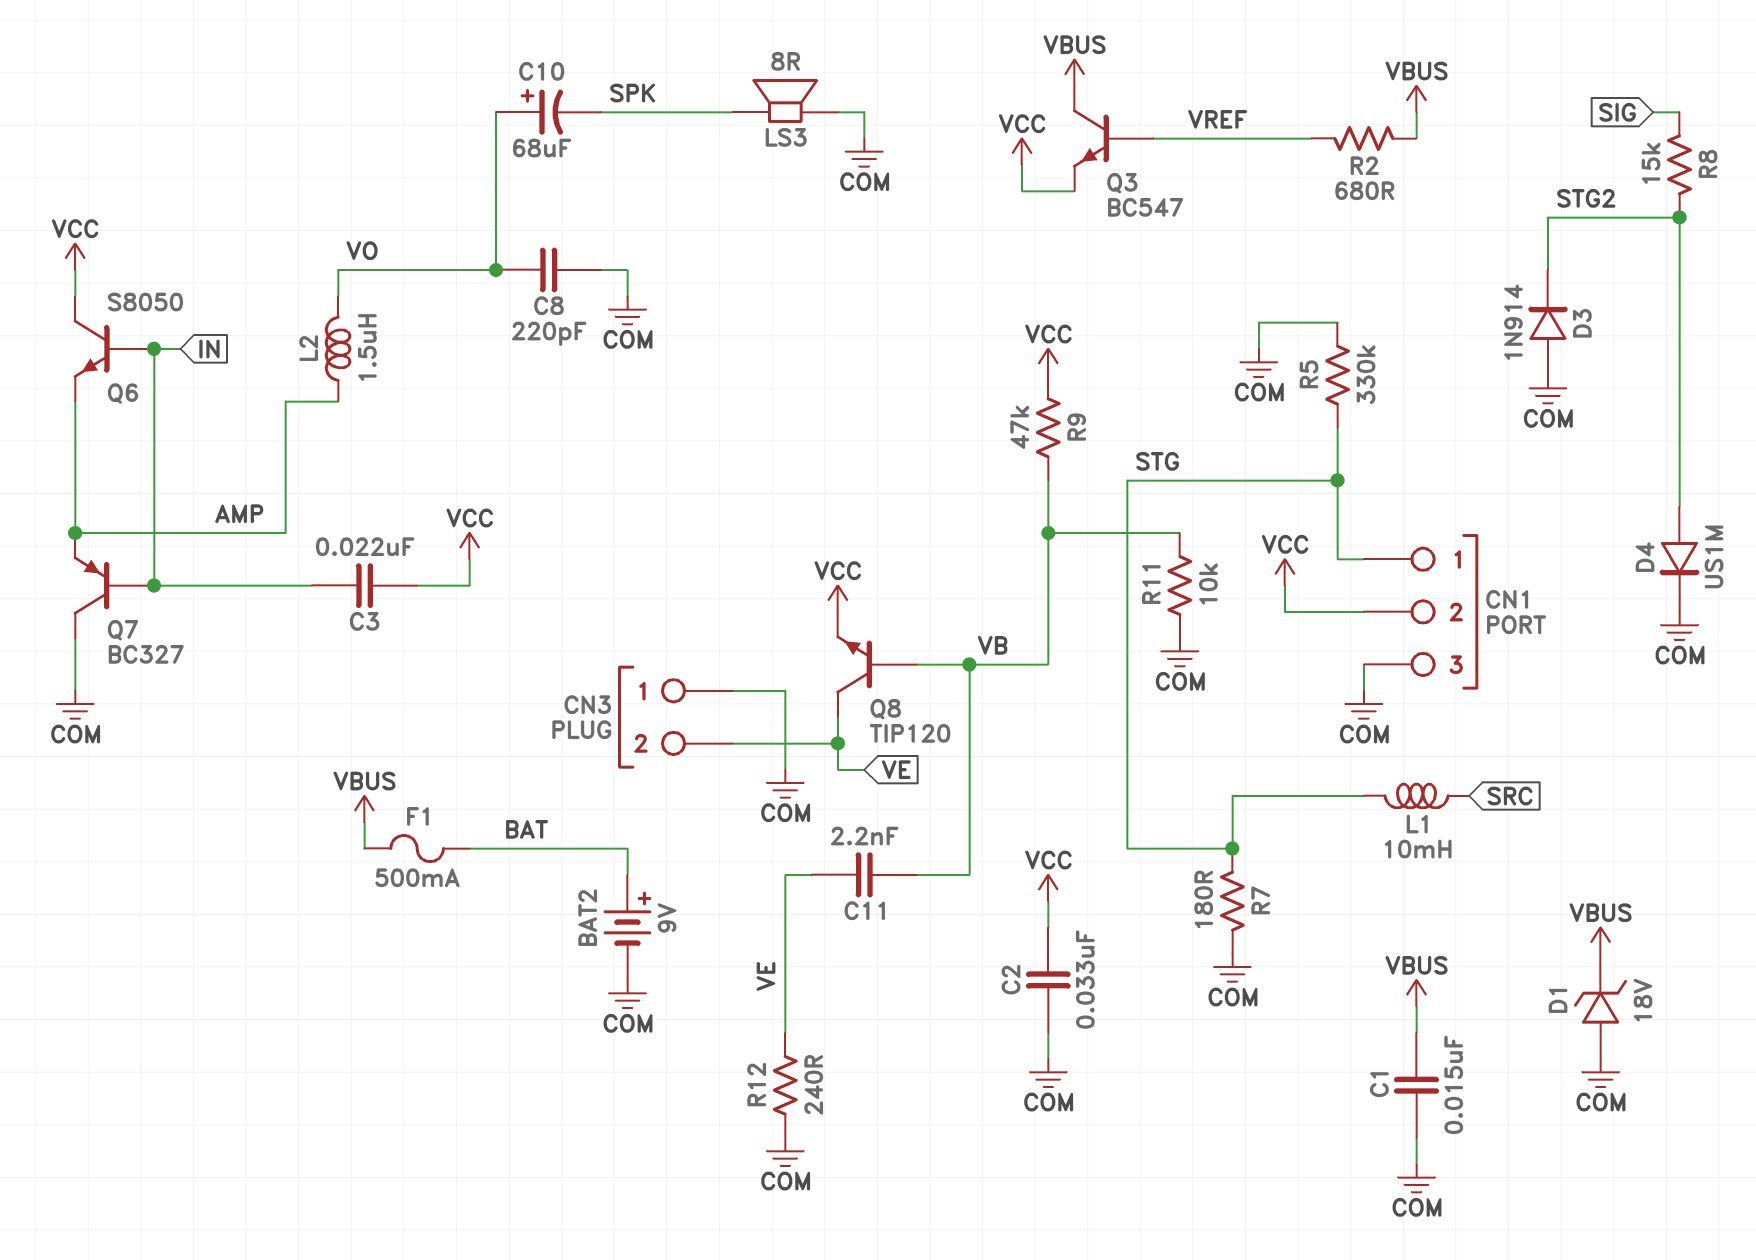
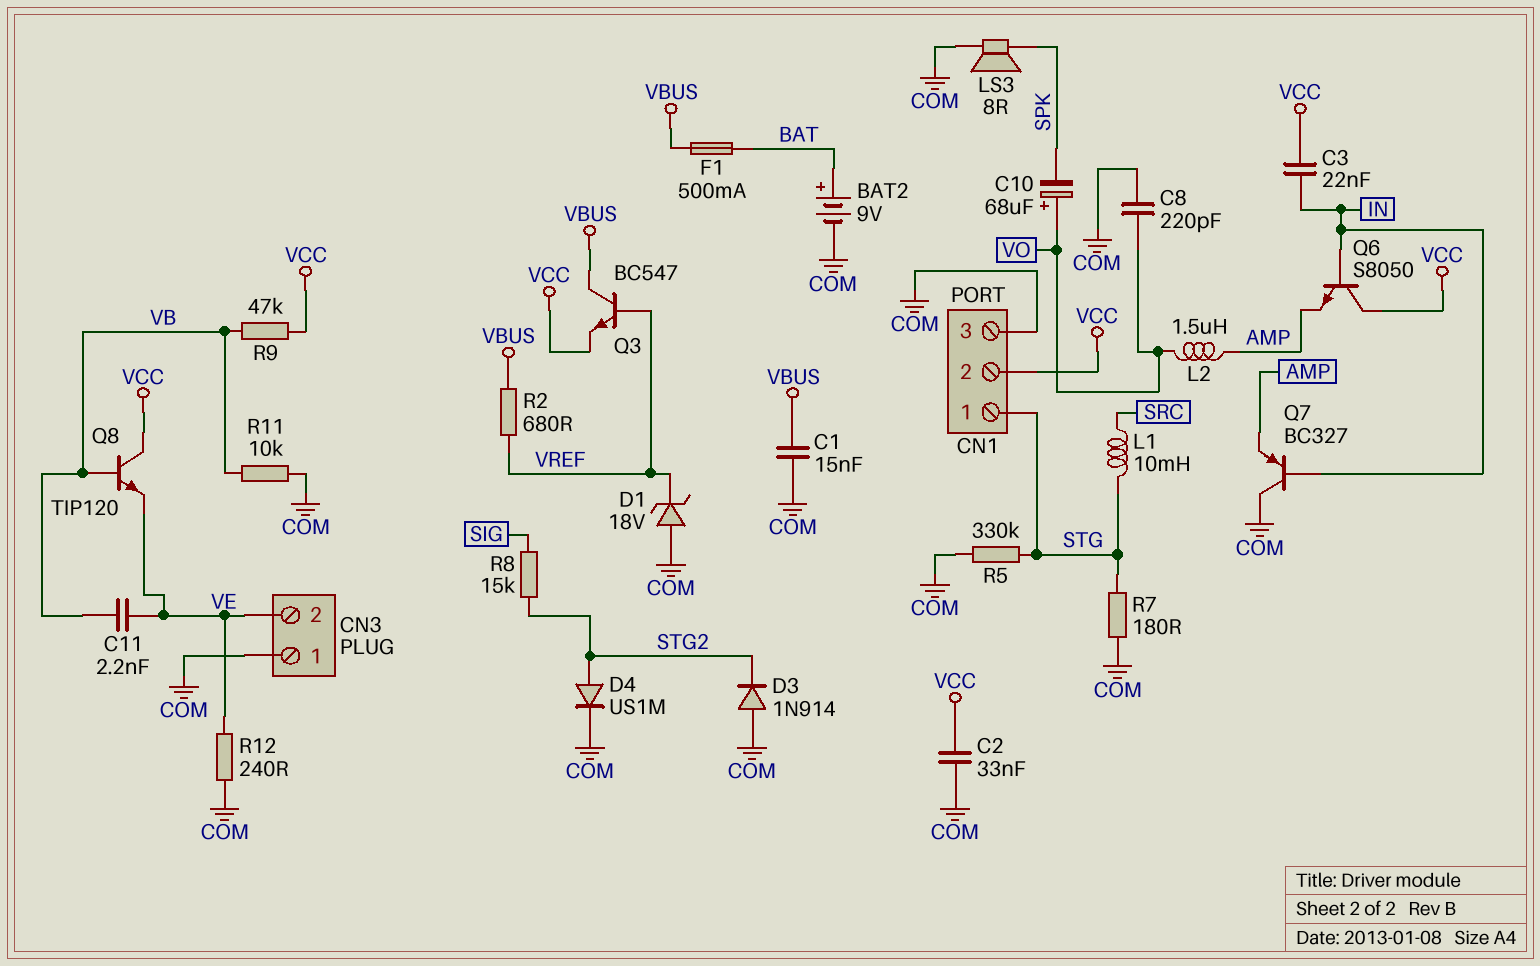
D1: zener 18V (A COM, K VBUS) -> zener 18V (A COM, K VREF)
Q8: NPN TIP120 (B VB, C VE, E VCC) -> NPN TIP120 (B VB, C VCC, E VE)

